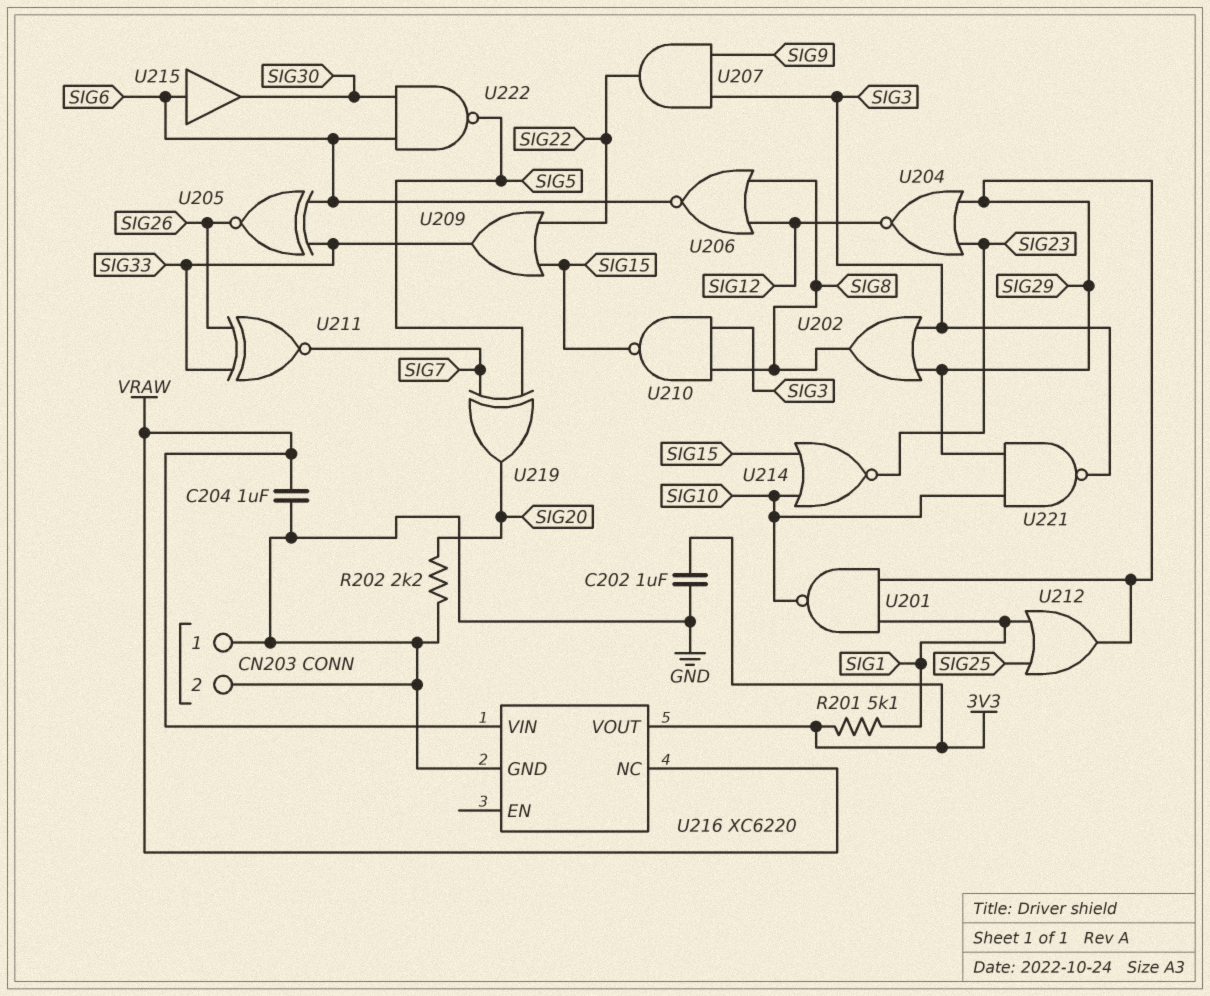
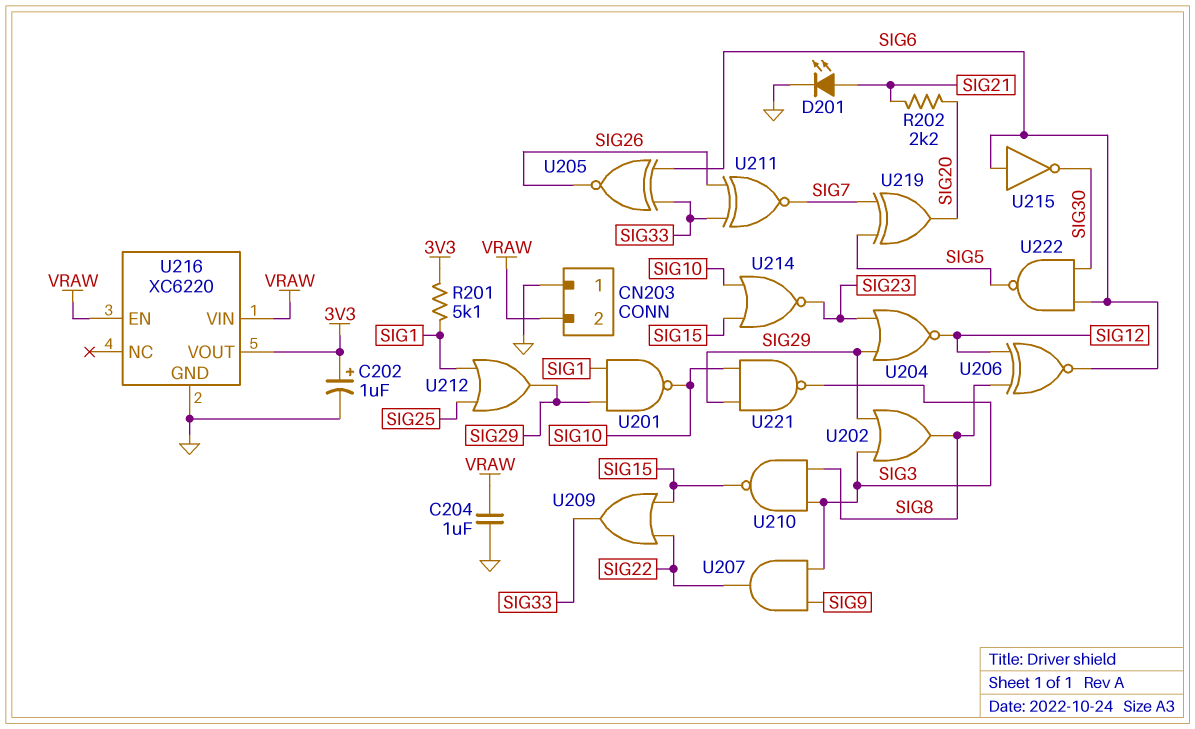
C202: 1uF (3V3, GND) -> 1uF (plus 3V3, minus GND)
CN203 pin 2: GND -> VRAW
D201: none -> LED (A SIG21, K GND)
R202: 2.2k (GND, SIG20) -> 2.2k (SIG20, SIG21)
U206: NOR (in SIG8, in SIG12, out SIG6) -> XNOR (in SIG8, in SIG12, out SIG6)
U215: buffer (in SIG6, out SIG30) -> NOT (in SIG6, out SIG30)
U216 pin EN: none -> VRAW
U216 pin NC: VRAW -> none

